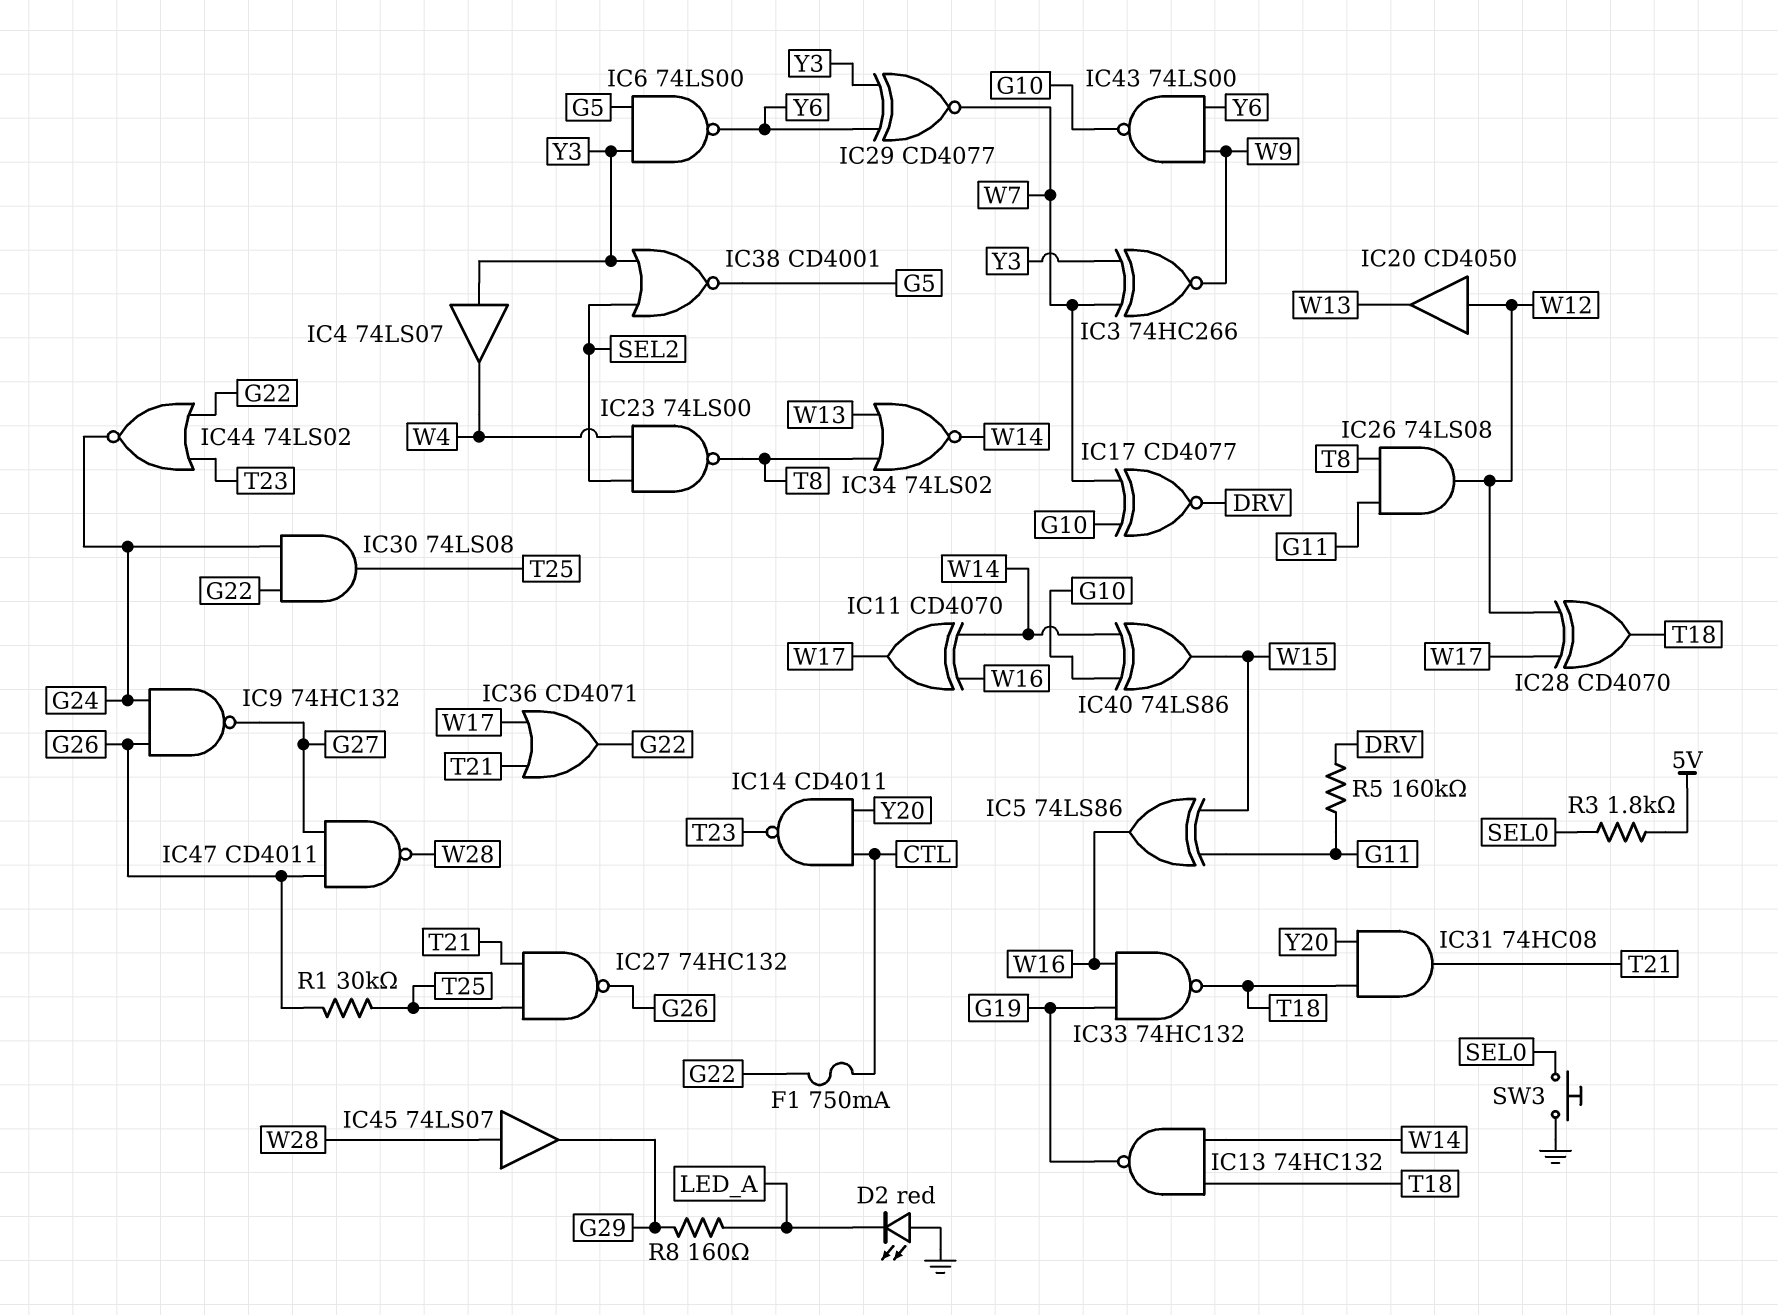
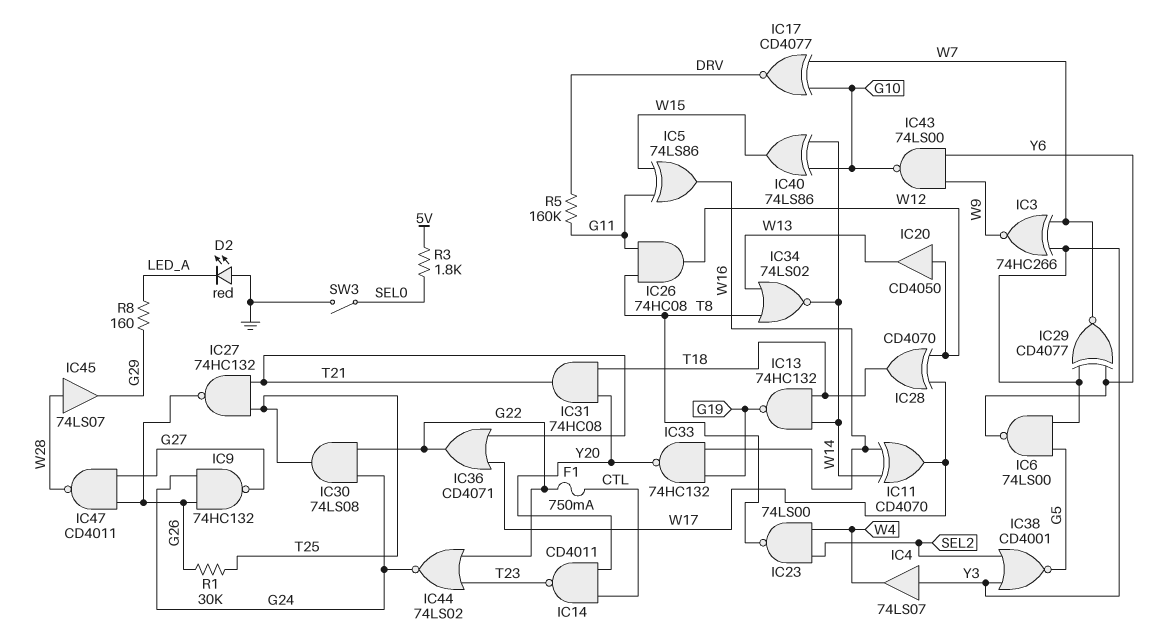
IC26: AND 74LS08 (in G11, in T8, out W12) -> AND 74HC08 (in G11, in T8, out W12)
IC33: NAND 74HC132 (in G19, in W16, out T18) -> NAND 74HC132 (in G19, in W16, out Y20)
SW3: button (GND, SEL0) -> switch (GND, SEL0)

